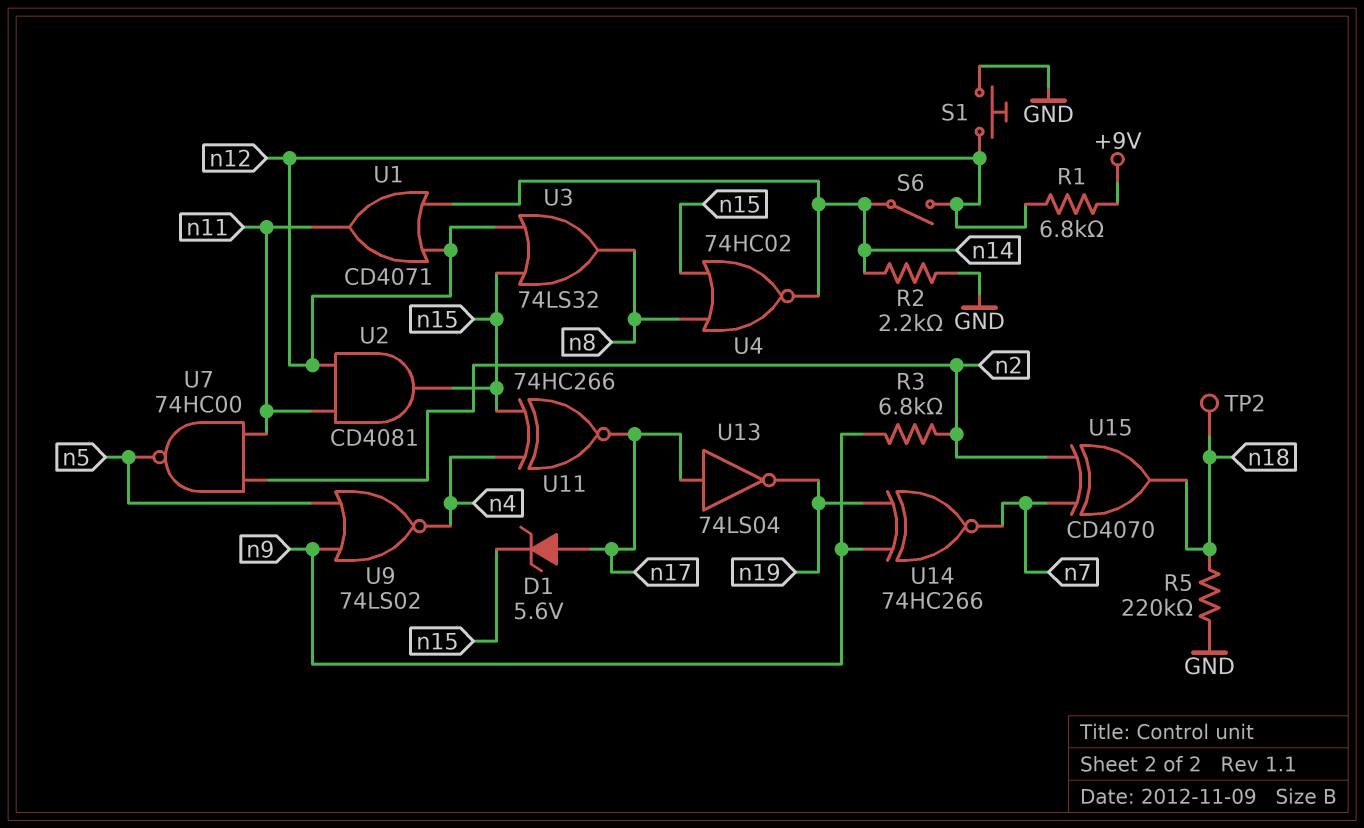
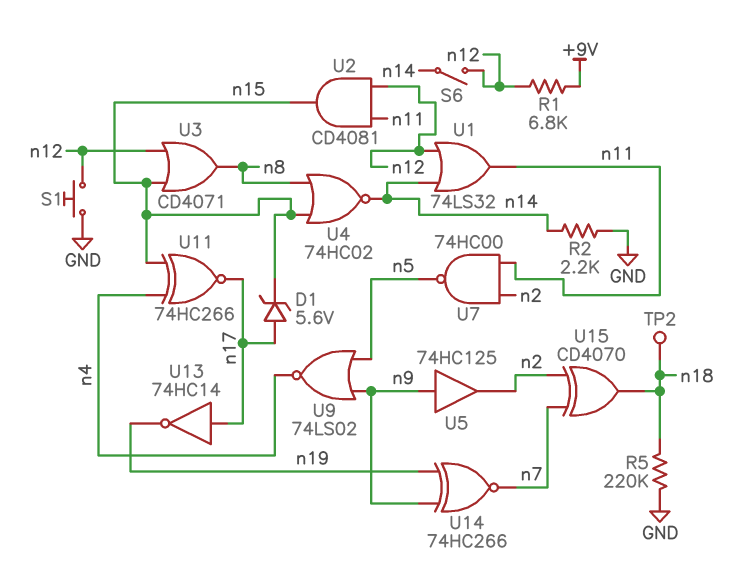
R3: 6.8k (n2, n9) -> none
U1: OR CD4071 (in n12, in n14, out n11) -> OR 74LS32 (in n12, in n14, out n11)
U3: OR 74LS32 (in n12, in n15, out n8) -> OR CD4071 (in n12, in n15, out n8)
U5: none -> buffer 74HC125 (in n9, out n2)
U13: NOT 74LS04 (in n17, out n19) -> NOT 74HC14 (in n17, out n19)

